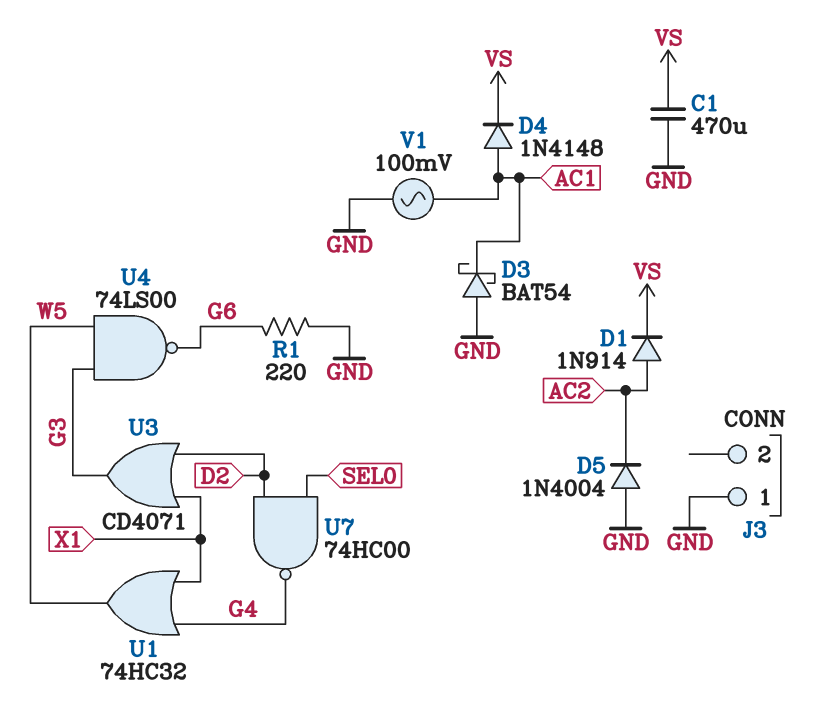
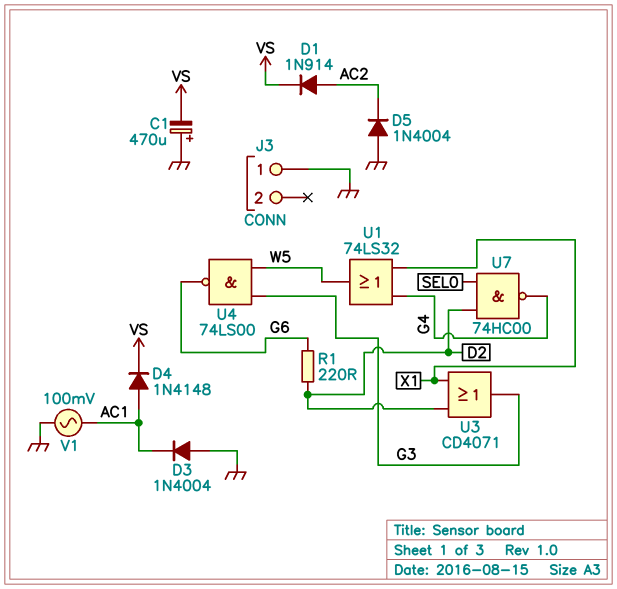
C1: 470uF (GND, VS) -> 470uF (plus GND, minus VS)
D3: schottky BAT54 (A GND, K AC1) -> diode 1N4004 (A GND, K AC1)
R1: 220 (G6, GND) -> 220 (D2, G6)
U1: OR 74HC32 (in G4, in X1, out W5) -> OR 74LS32 (in G4, in X1, out W5)

